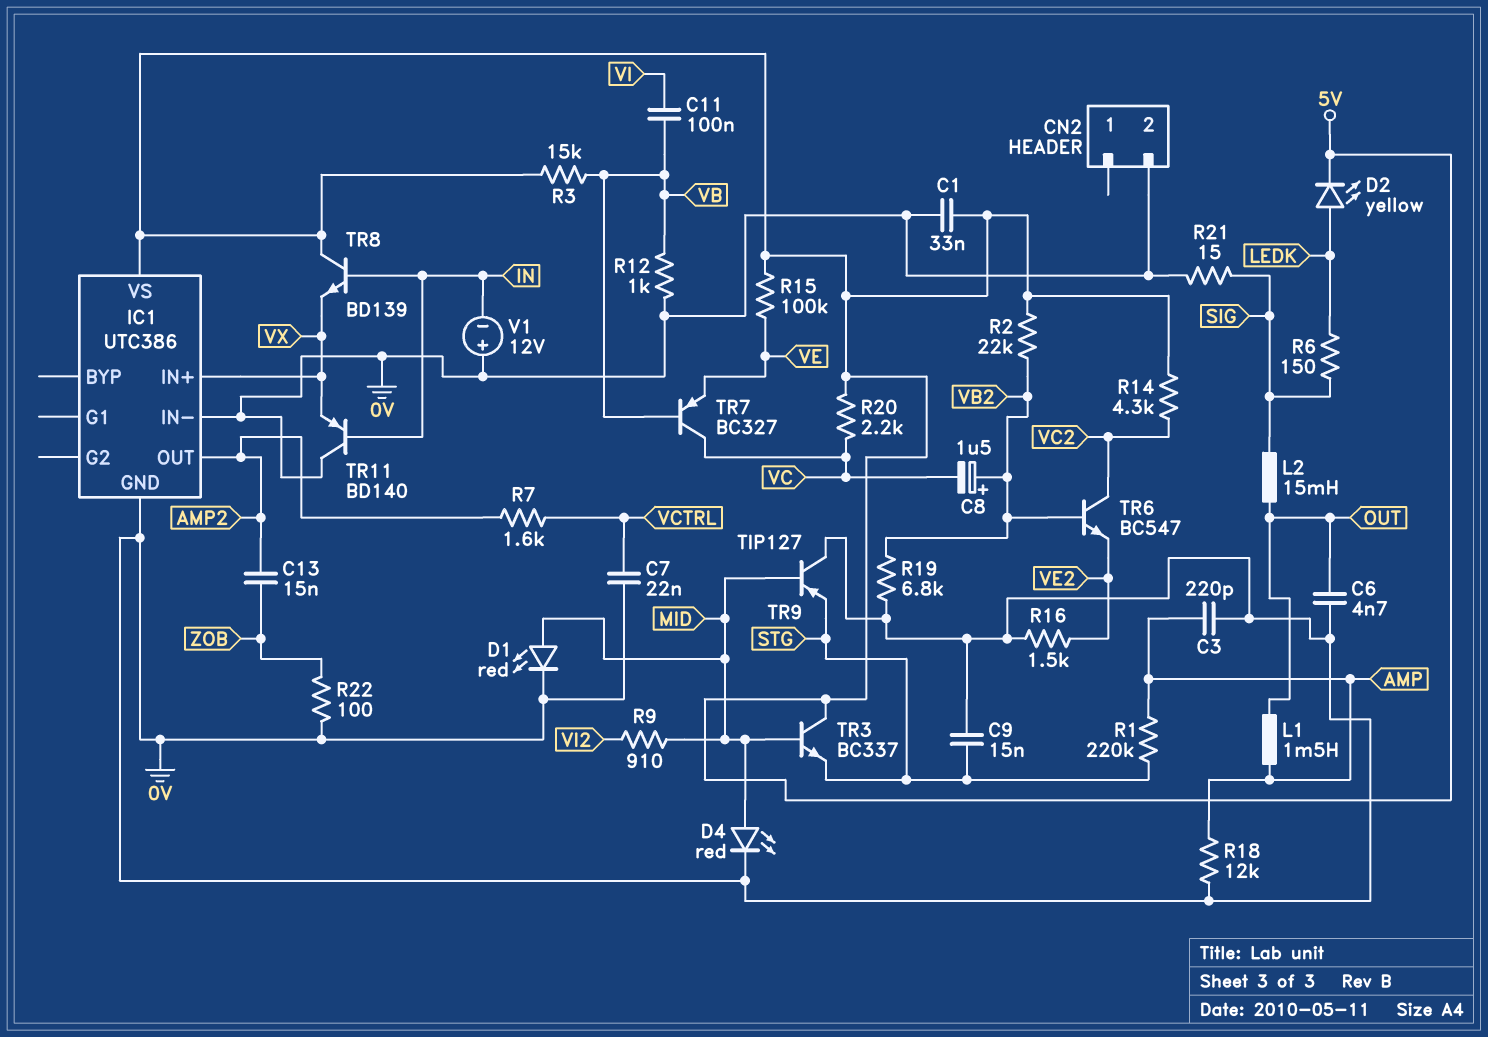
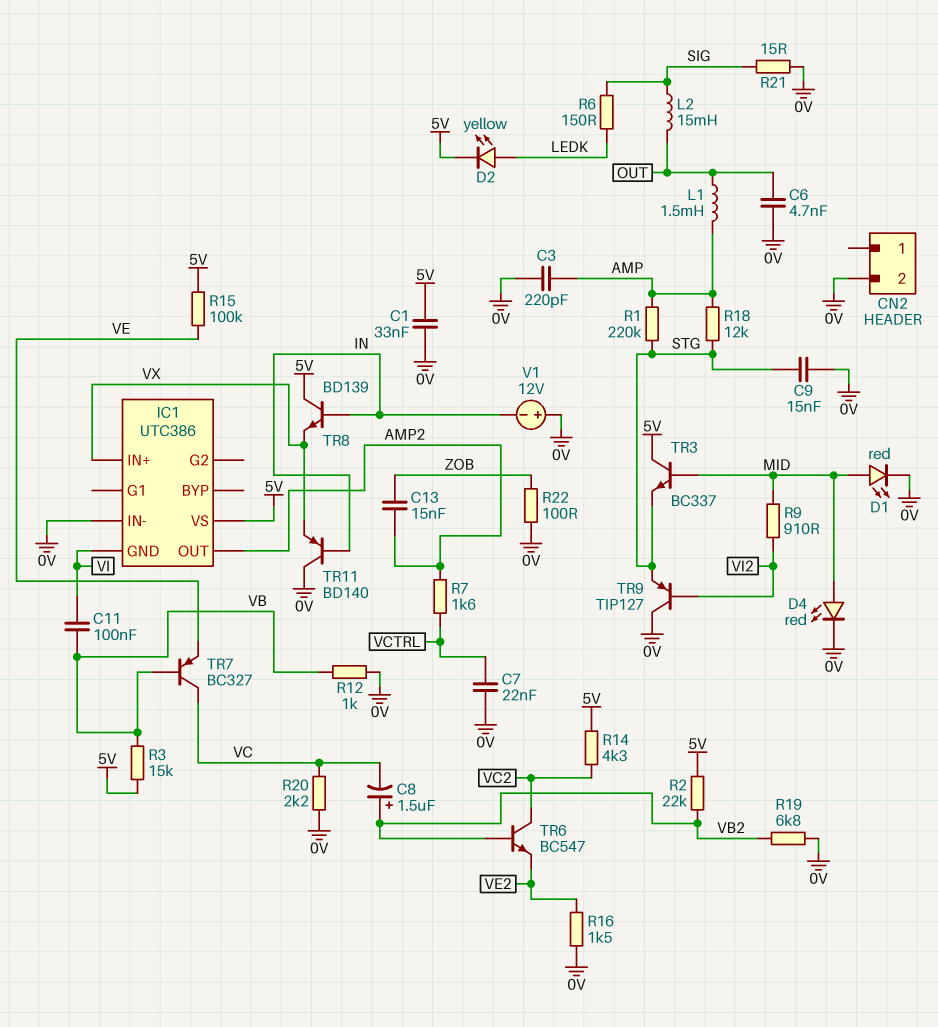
IC1 pin GND: 0V -> VI
R18: 12k (0V, AMP) -> 12k (AMP, STG)
R20: 2.2k (5V, VC) -> 2.2k (0V, VC)
TR9: PNP TIP127 (B MID, C 0V, E STG) -> PNP TIP127 (B VI2, C 0V, E STG)

